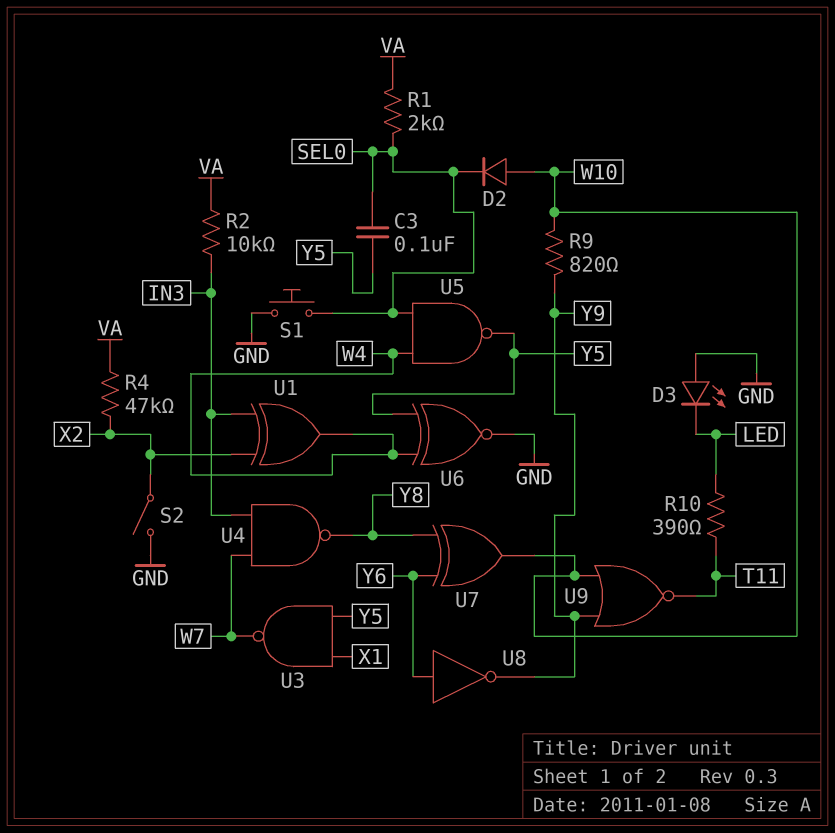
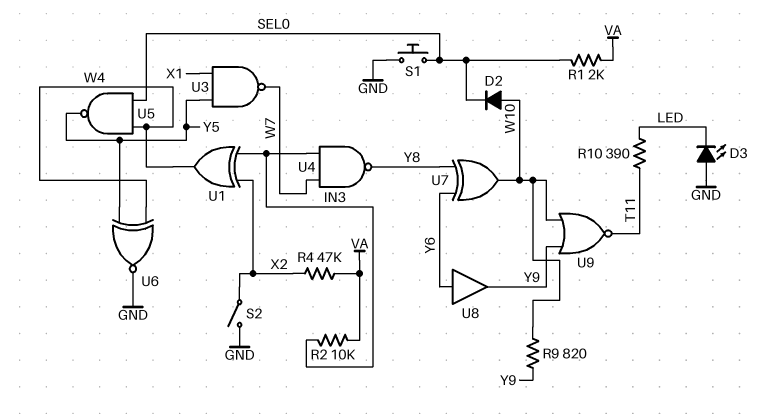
C3: 100nF (SEL0, Y5) -> none
U8: NOT (in Y6, out Y9) -> buffer (in Y6, out Y9)

